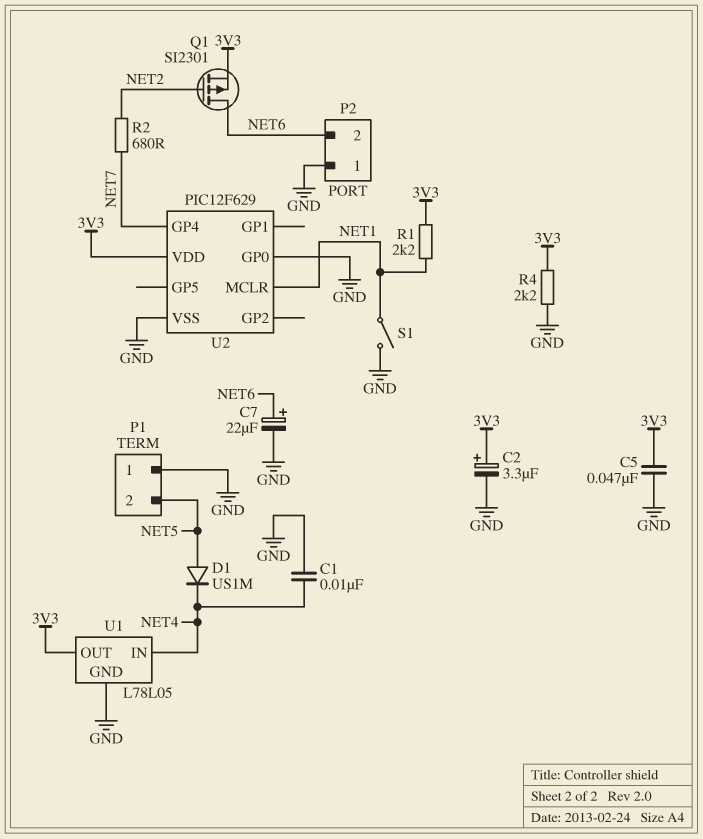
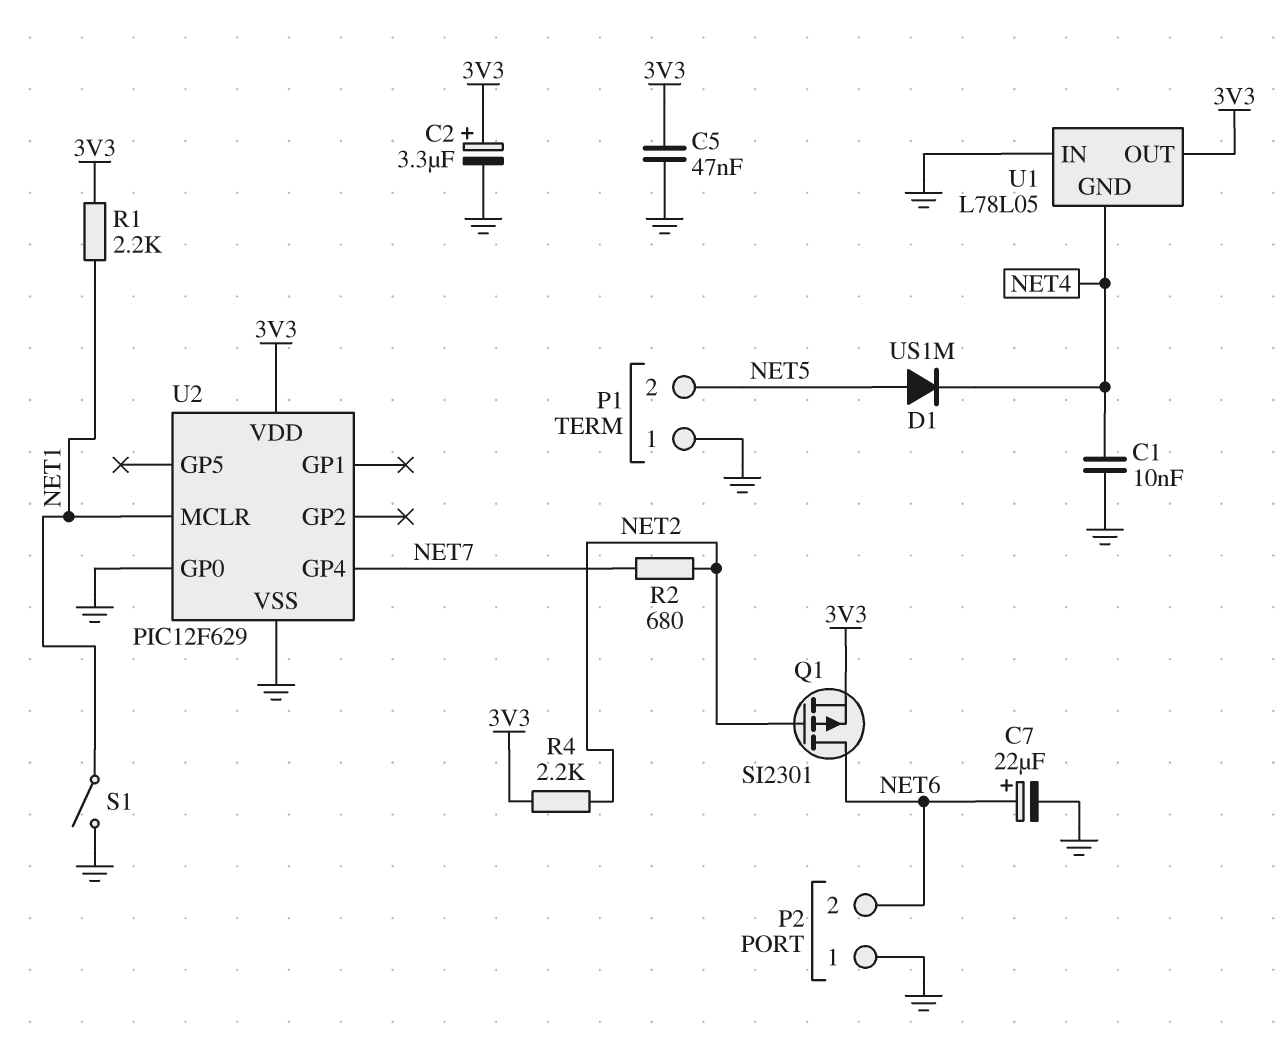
R4: 2.2k (3V3, GND) -> 2.2k (3V3, NET2)
U1 pin GND: GND -> NET4
U1 pin IN: NET4 -> GND

